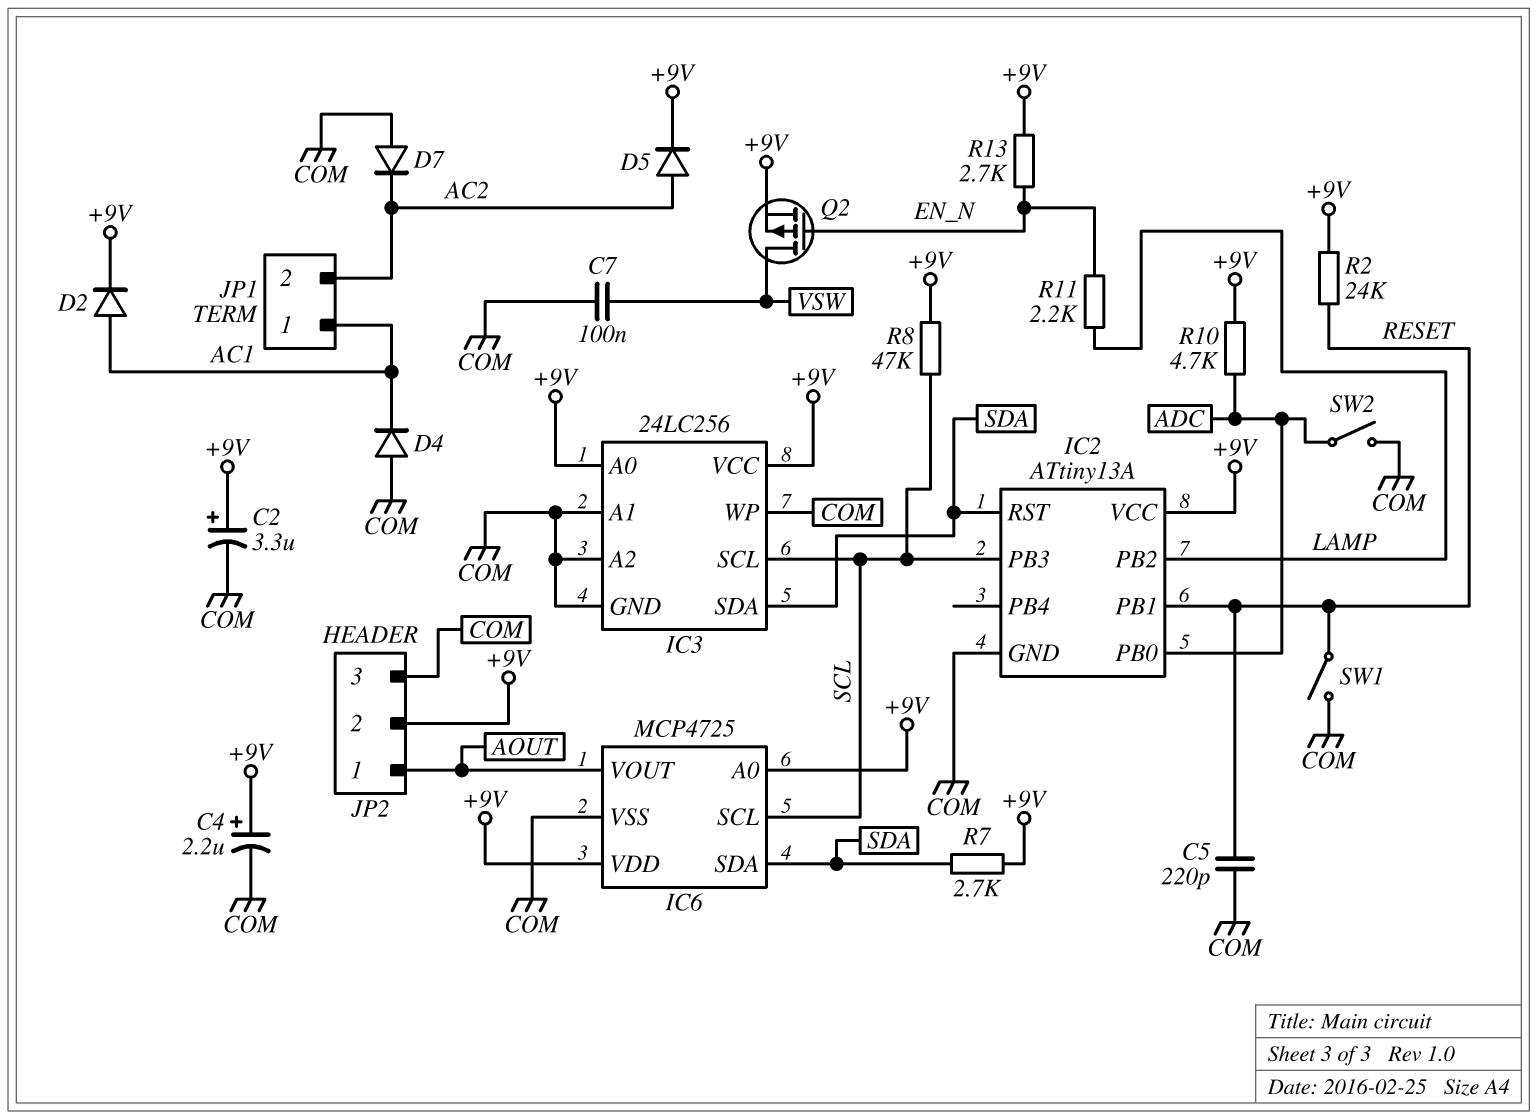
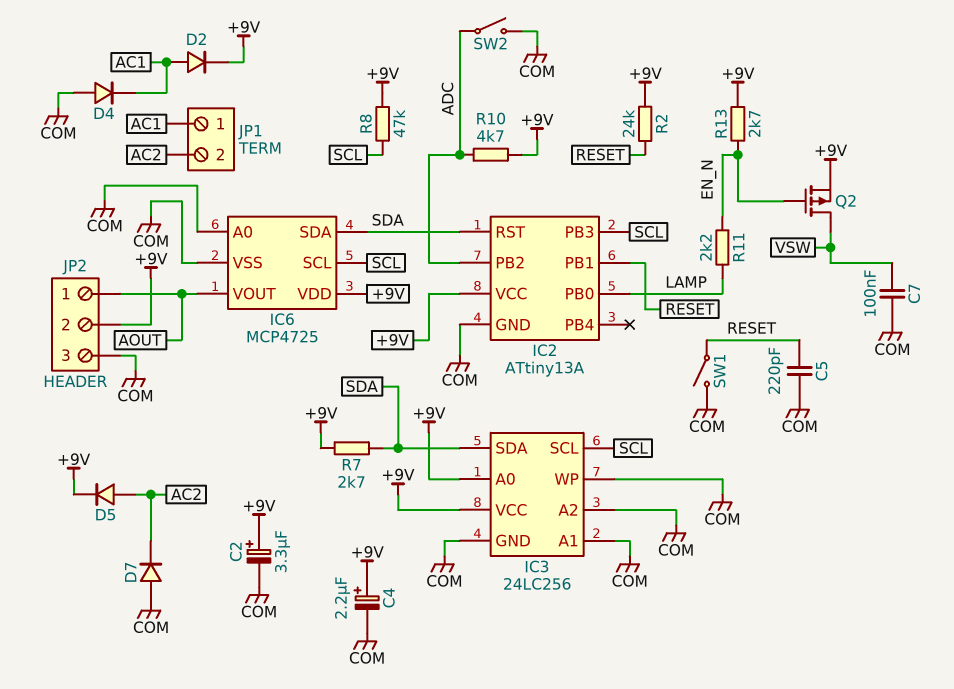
IC2 pin PB0: ADC -> LAMP
IC2 pin PB2: LAMP -> ADC
IC6 pin A0: +9V -> COM

